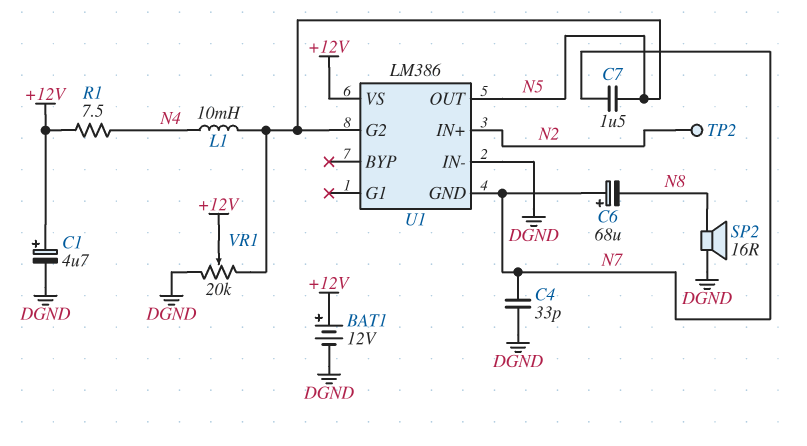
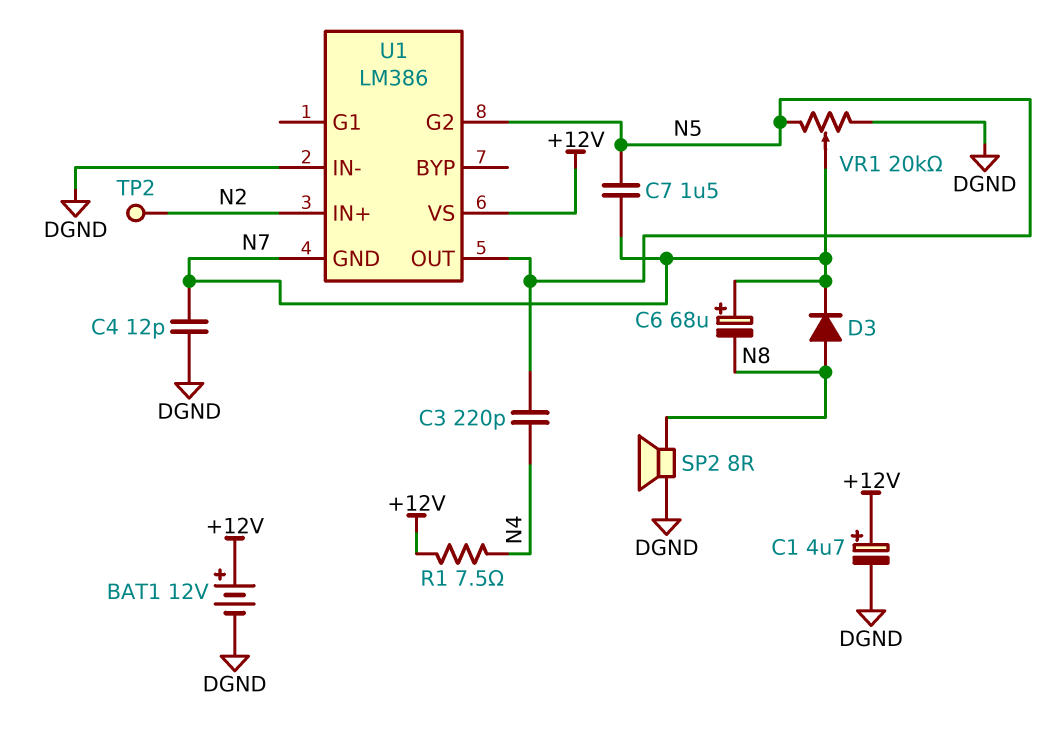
C3: none -> 220pF (N4, N5)
C4: 33pF (DGND, N7) -> 12pF (DGND, N7)
D3: none -> diode (A N8, K N7)
L1: 10mH (N4, N5) -> none
SP2: speaker 16R (DGND, N8) -> speaker 8R (DGND, N8)
VR1: 20k (DGND, N5, wiper +12V) -> 20k (DGND, N5, wiper N7)

